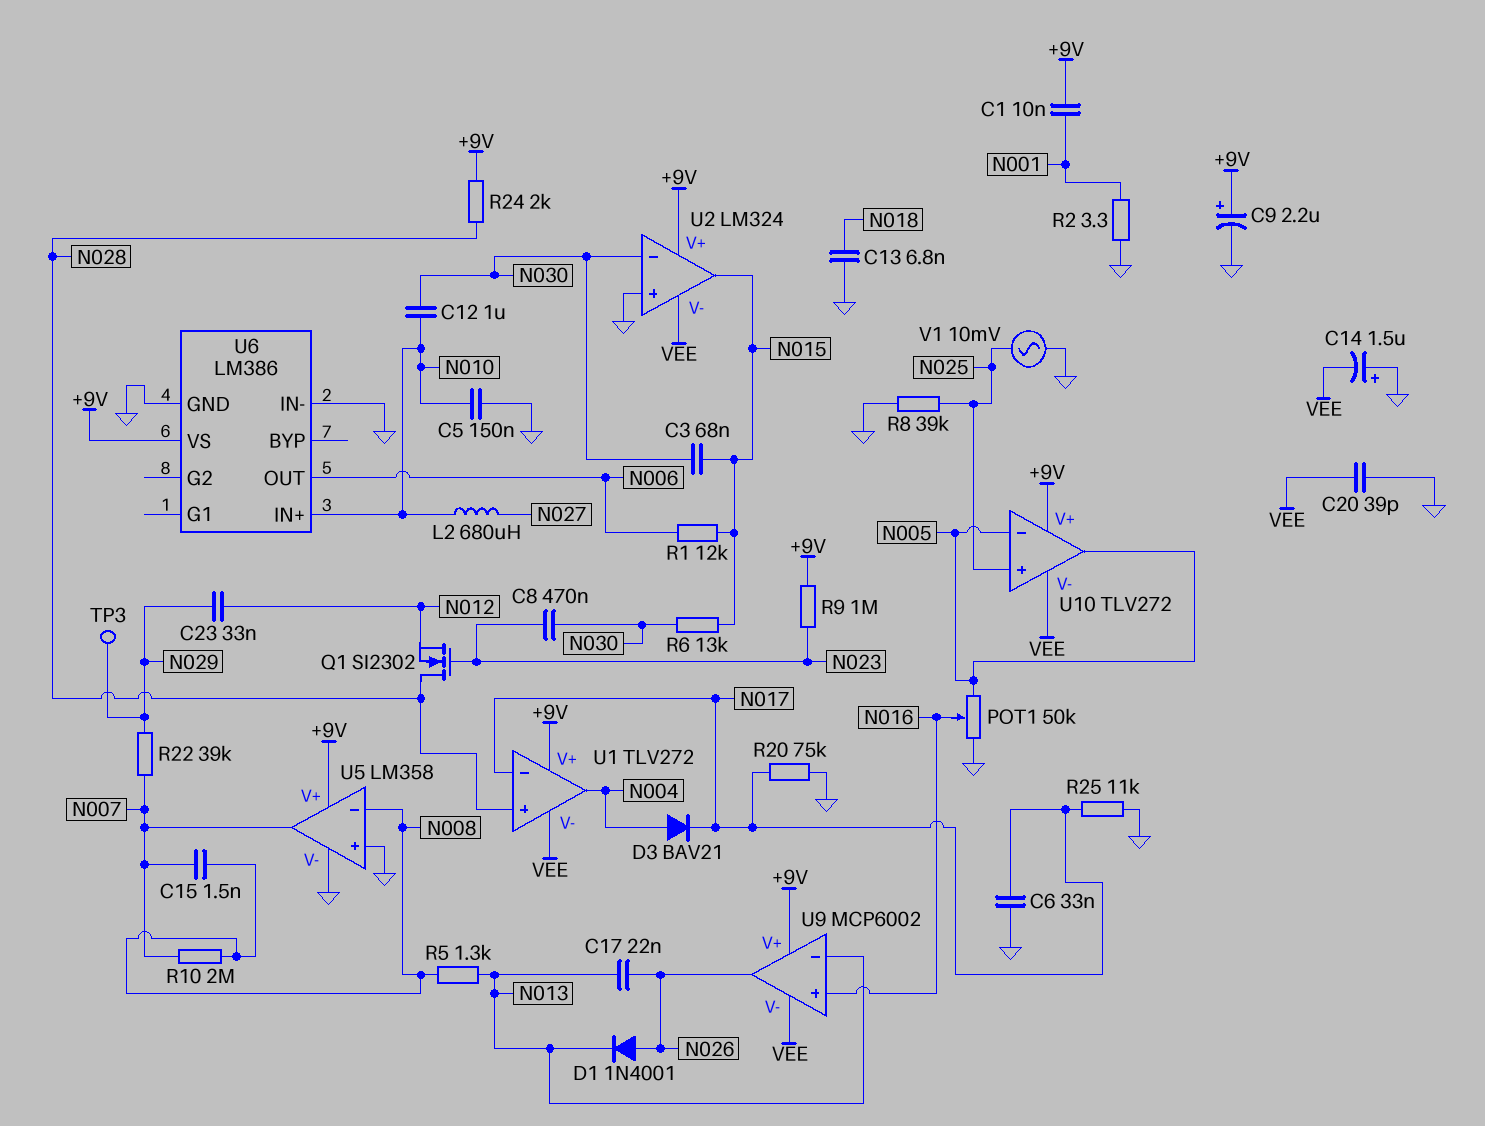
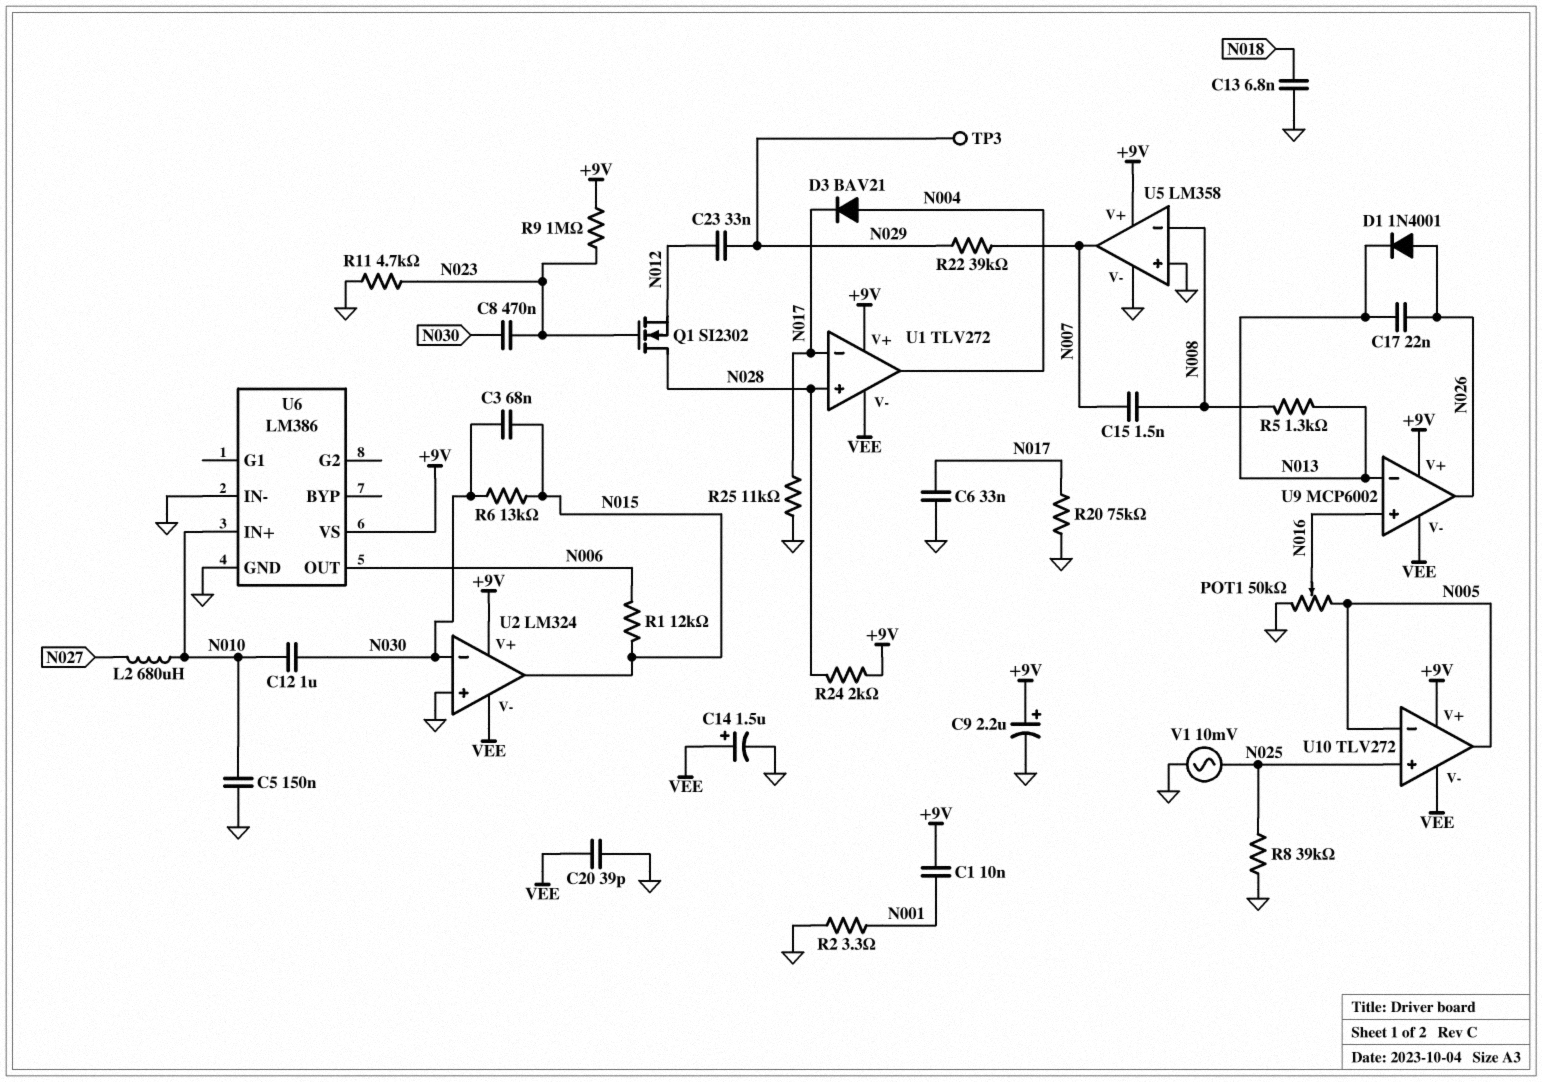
C14: 1.5uF (plus GND, minus VEE) -> 1.5uF (plus VEE, minus GND)
R10: 2M (N007, N008) -> none
R11: none -> 4.7k (GND, N023)

